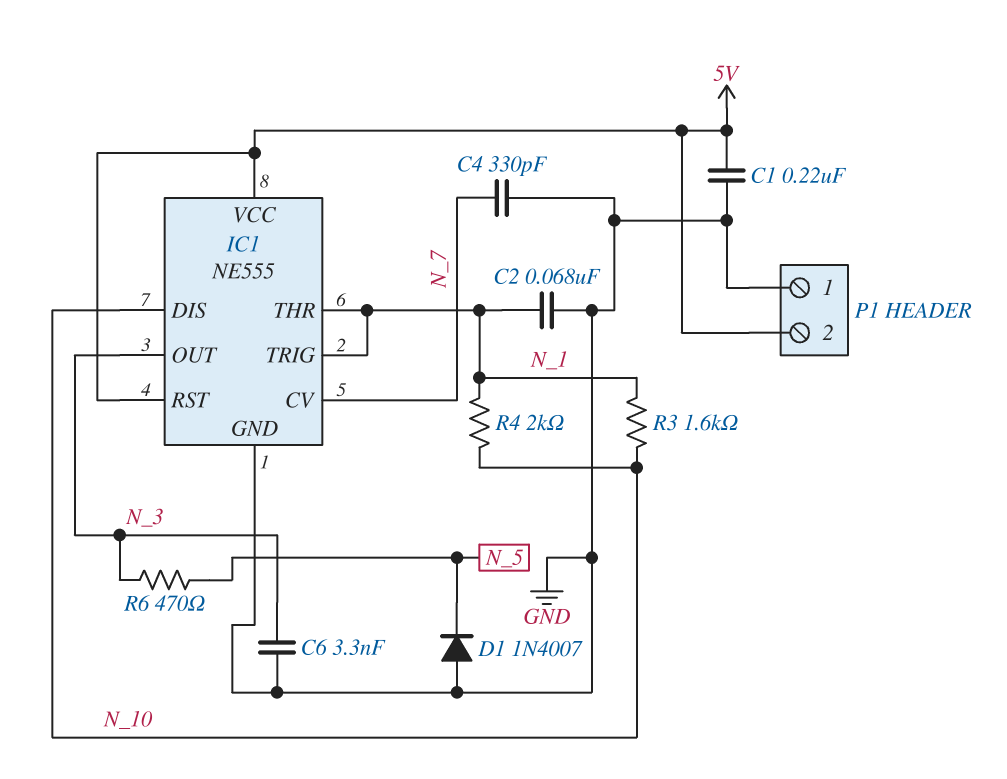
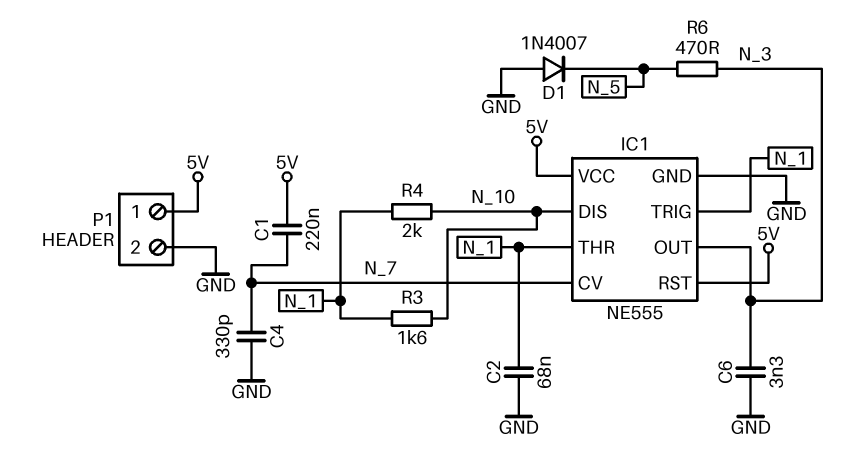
C1: 220nF (5V, GND) -> 220nF (5V, N_7)
P1 pin 1: GND -> 5V
P1 pin 2: 5V -> GND

